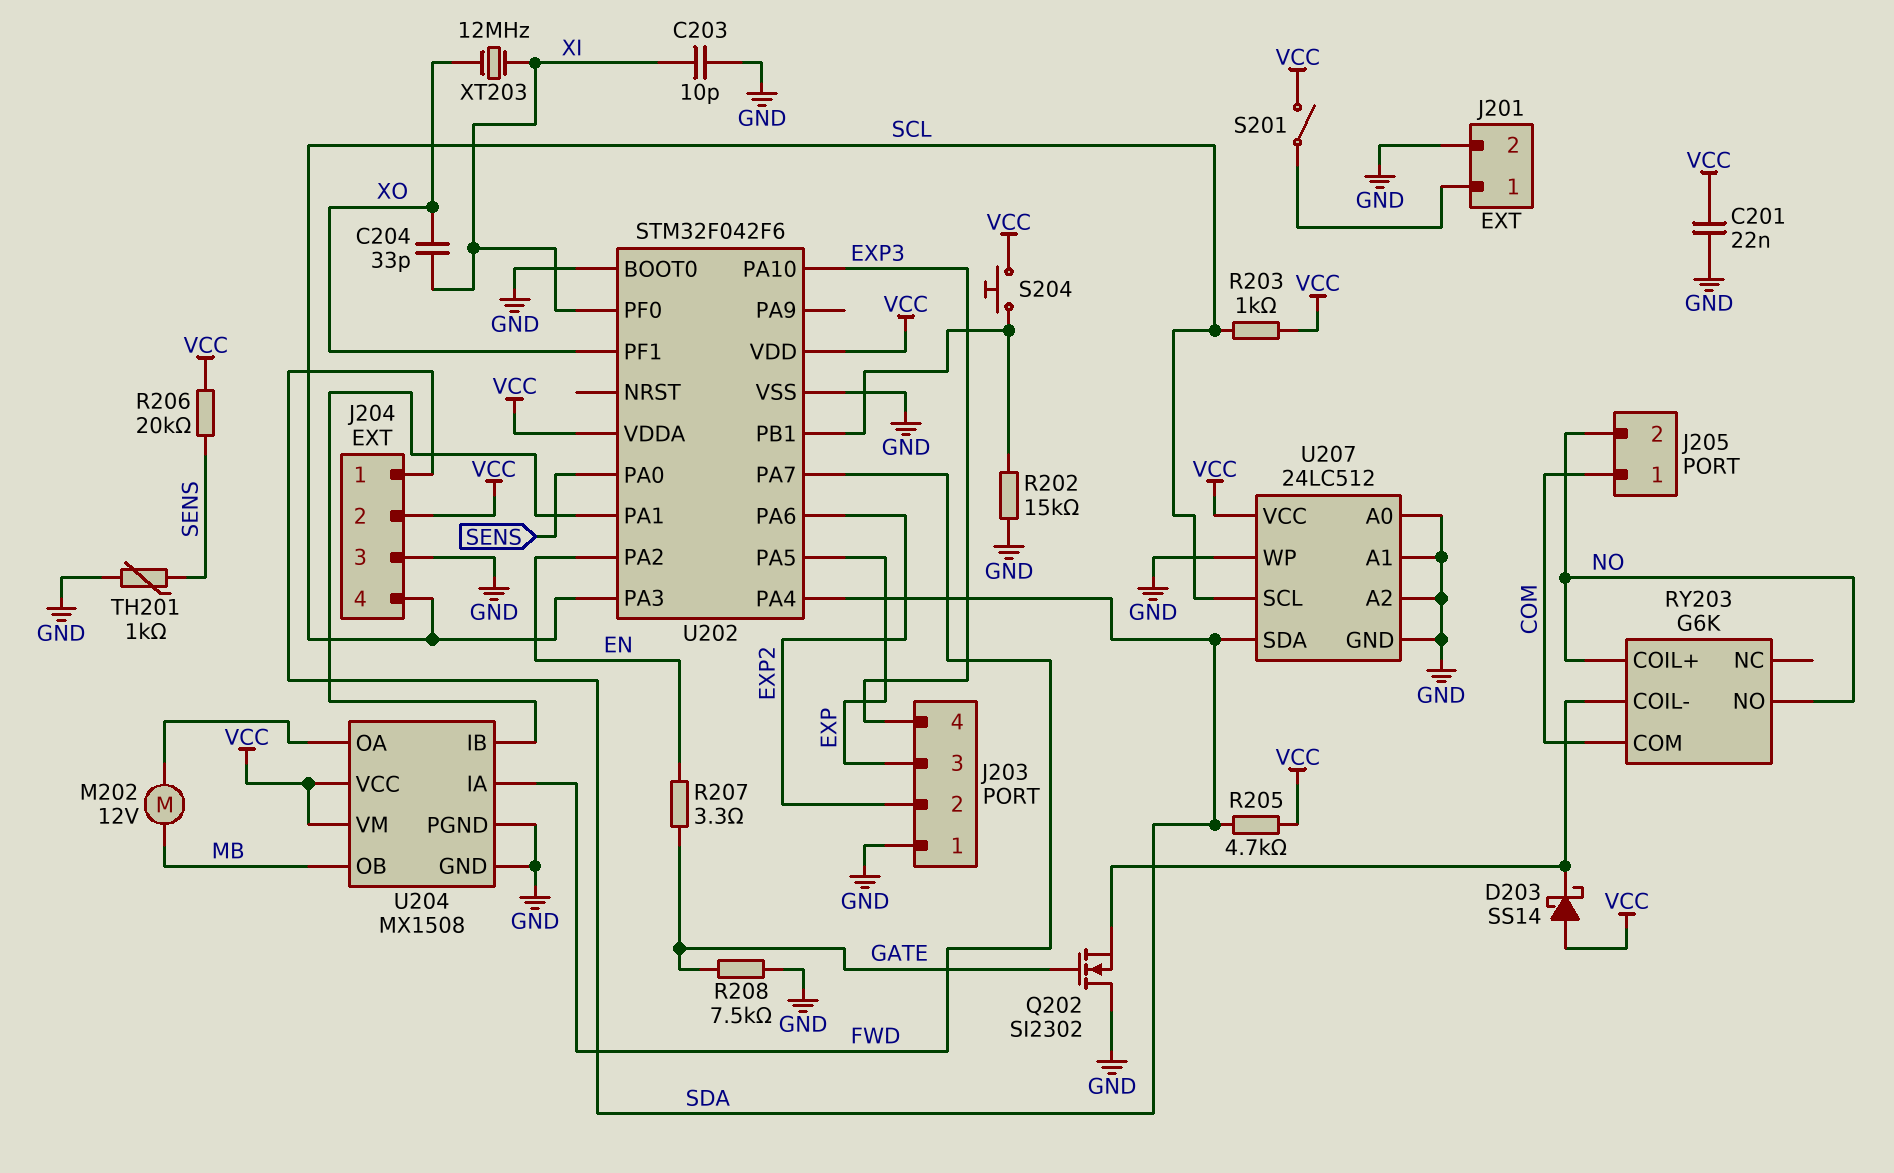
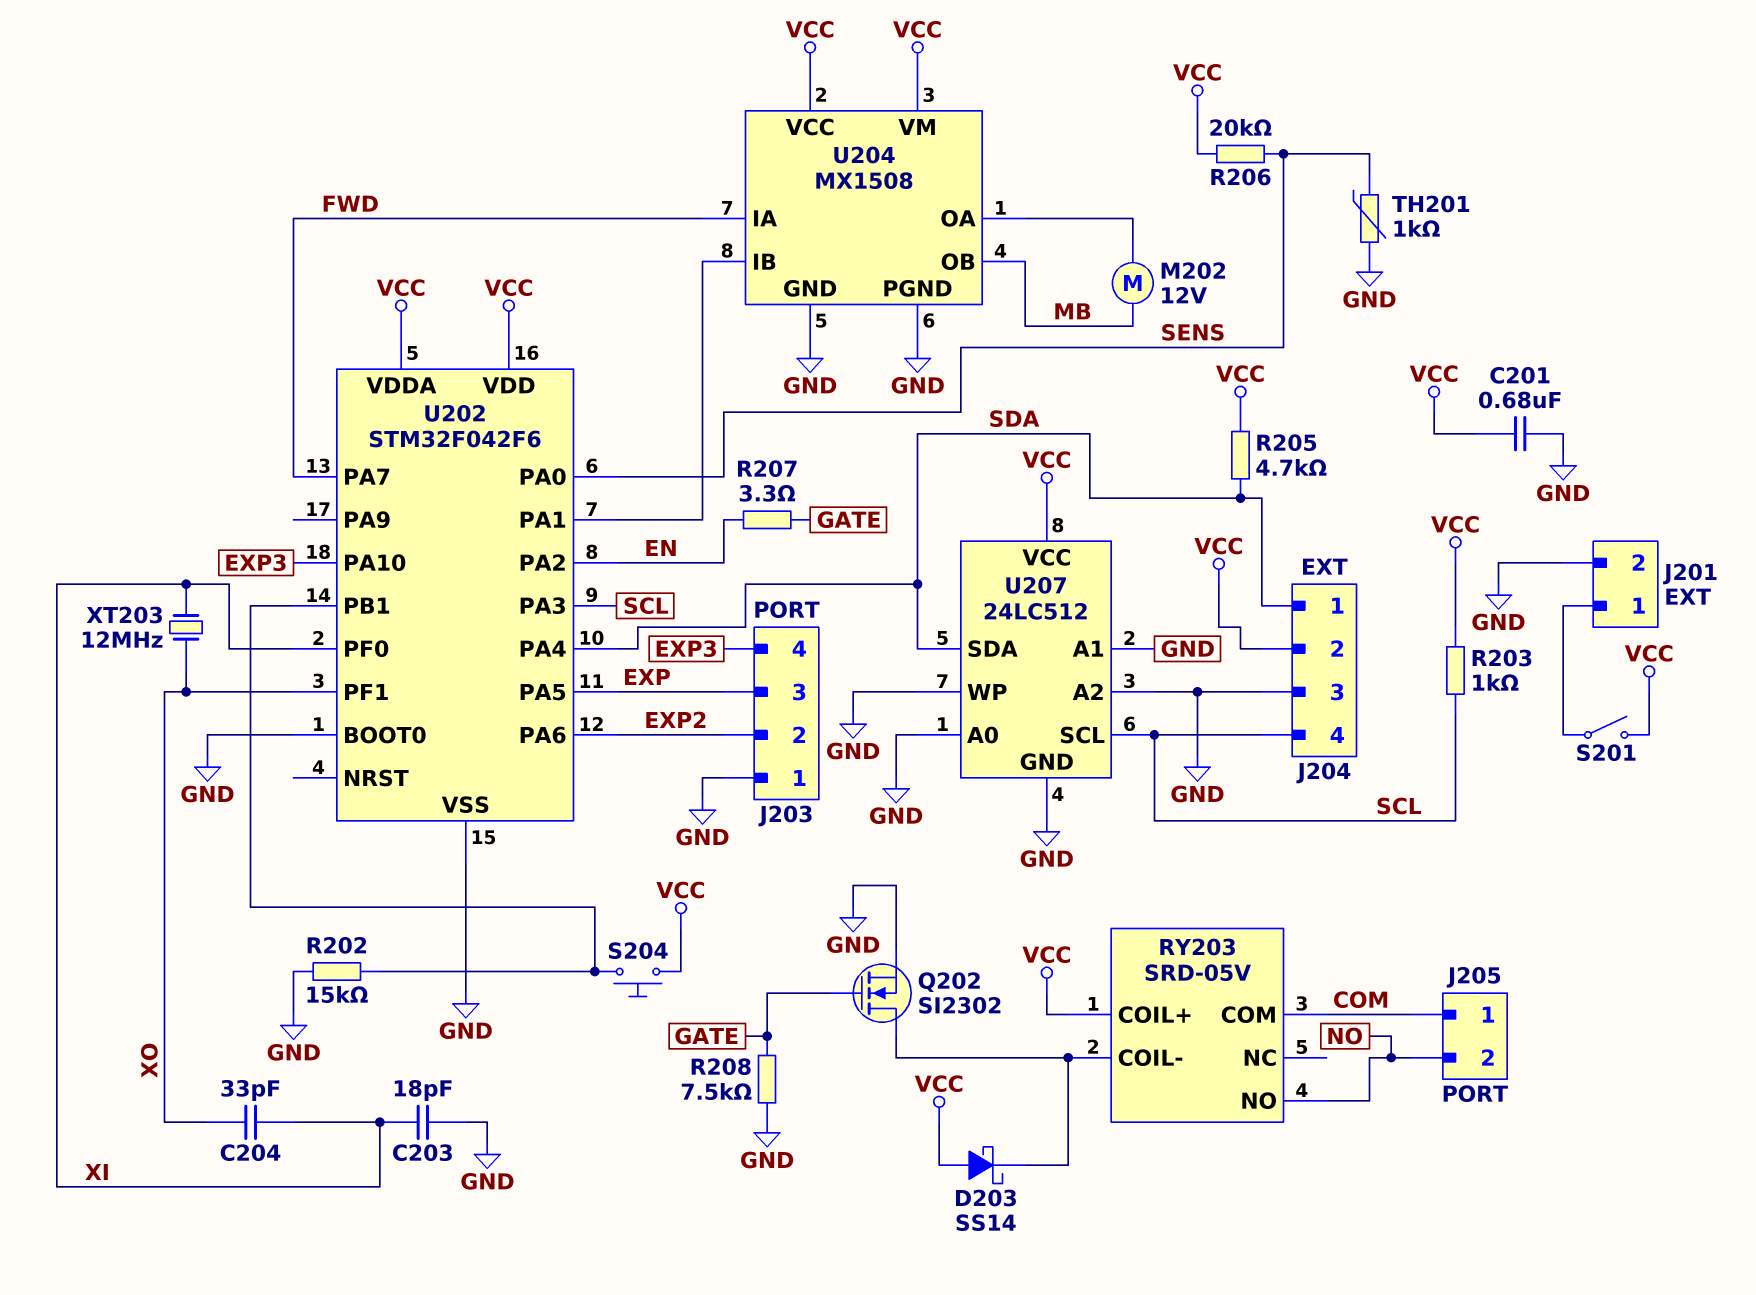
C201: 22nF (GND, VCC) -> 680nF (GND, VCC)
C203: 10pF (GND, XI) -> 18pF (GND, XI)
Q202: NMOS SI2302 (G GATE, D GND, S RY203/COIL-) -> NMOS SI2302 (G GATE, D RY203/COIL-, S GND)
RY203: G6K -> SRD-05V
RY203 pin COIL+: NO -> VCC

